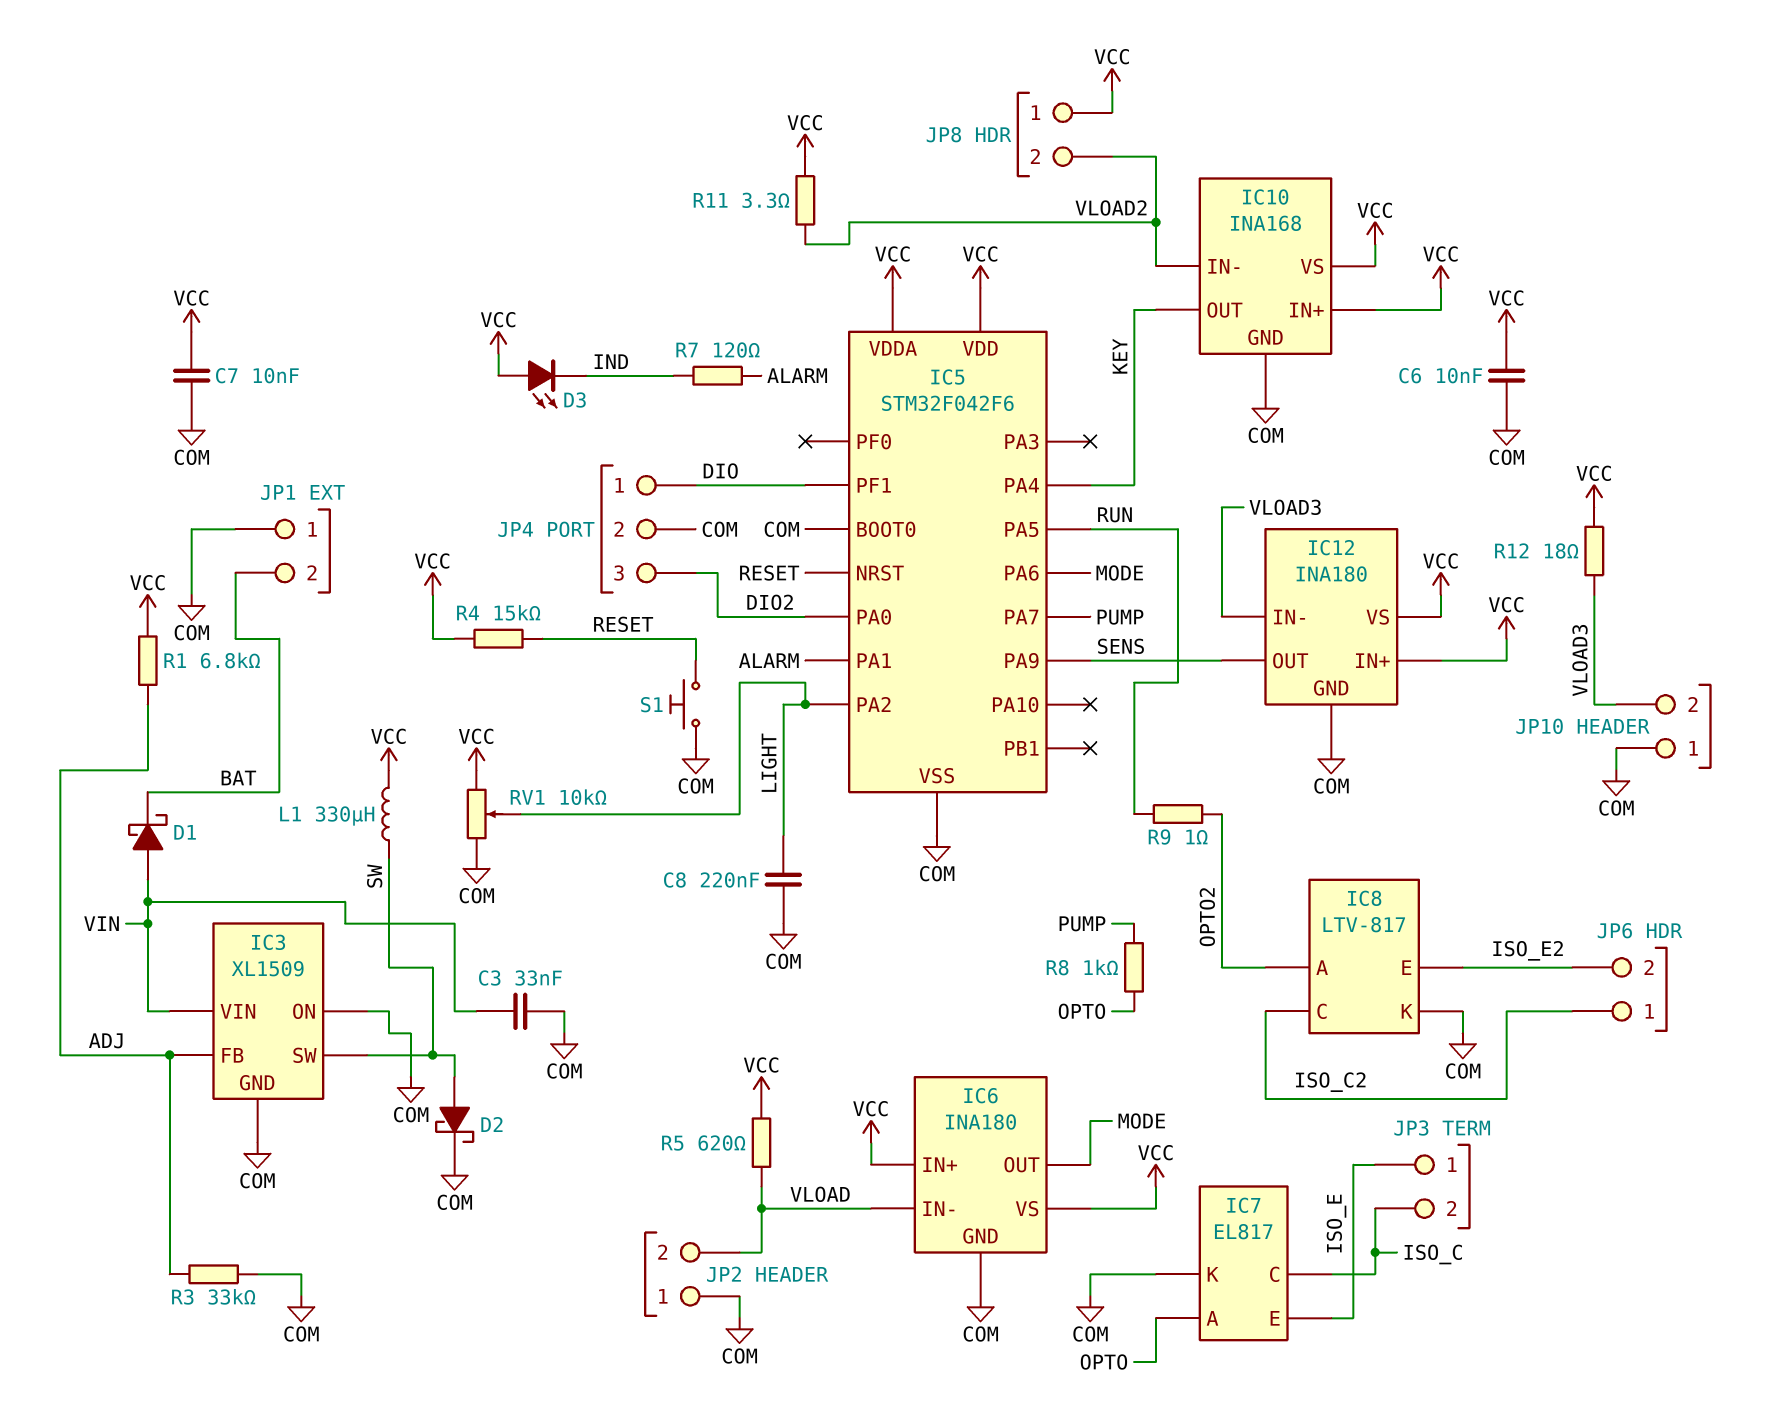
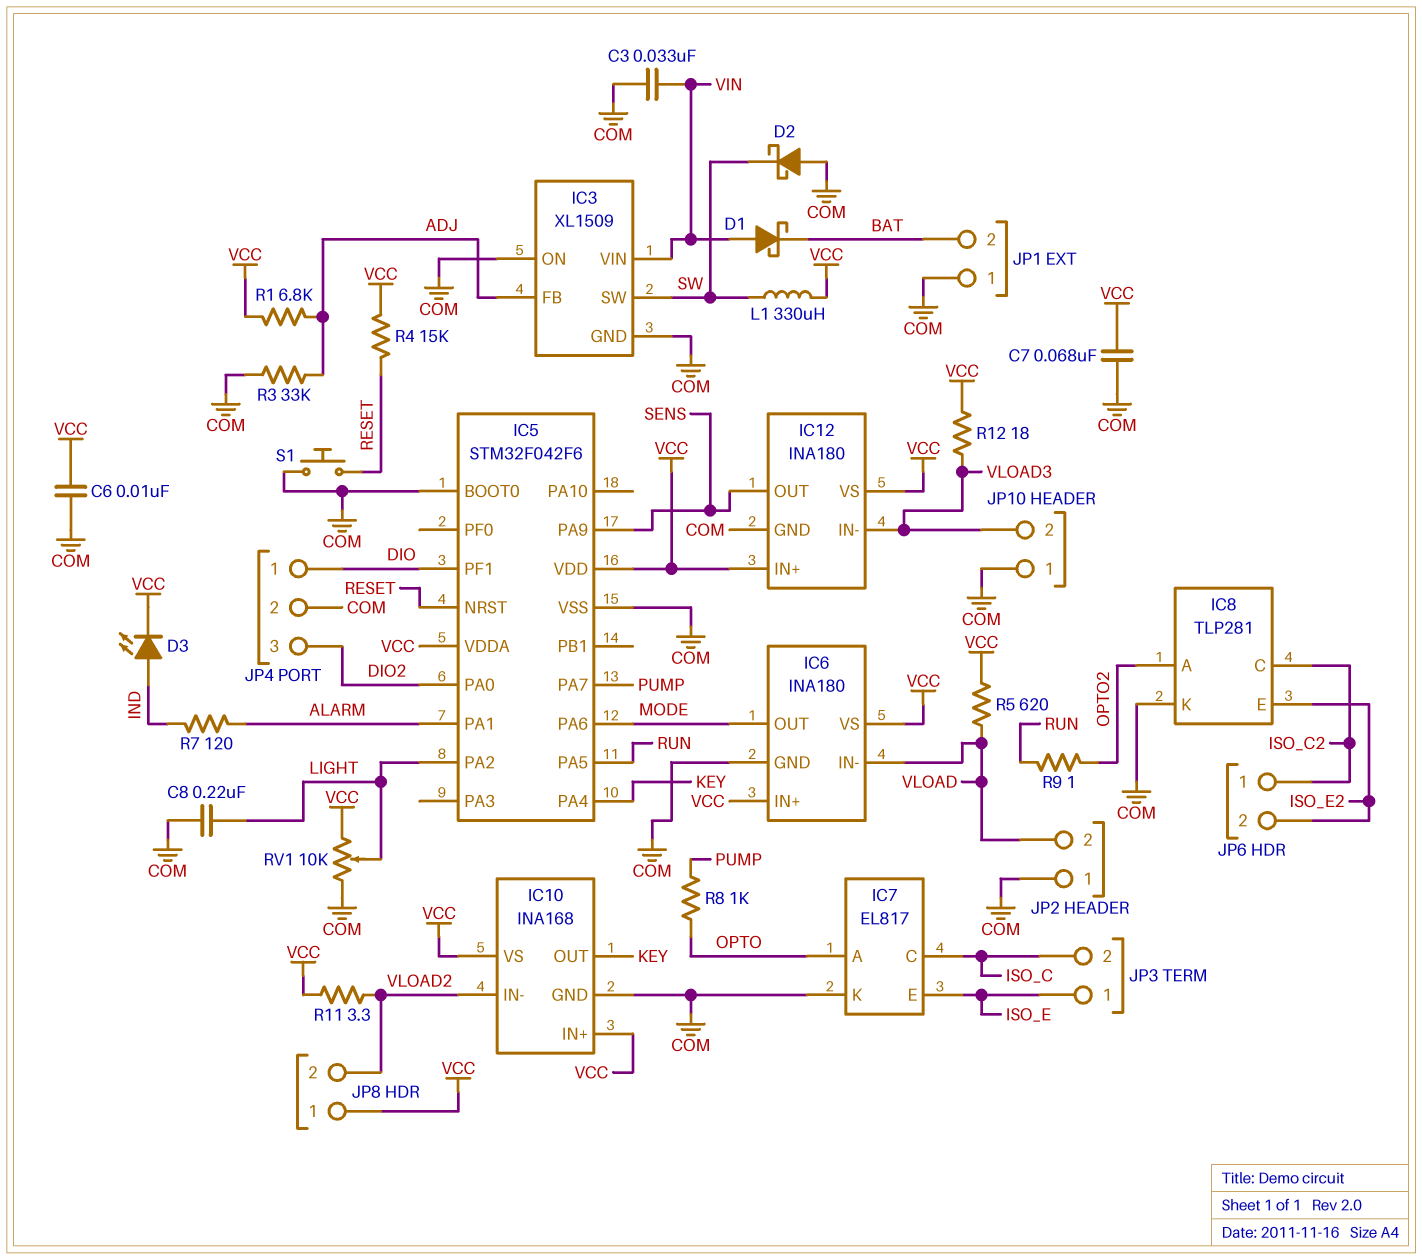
C7: 10nF (COM, VCC) -> 68nF (COM, VCC)
D2: schottky (A SW, K COM) -> schottky (A COM, K SW)
D3: LED (A VCC, K IND) -> LED (A IND, K VCC)
IC8: LTV-817 -> TLP281

